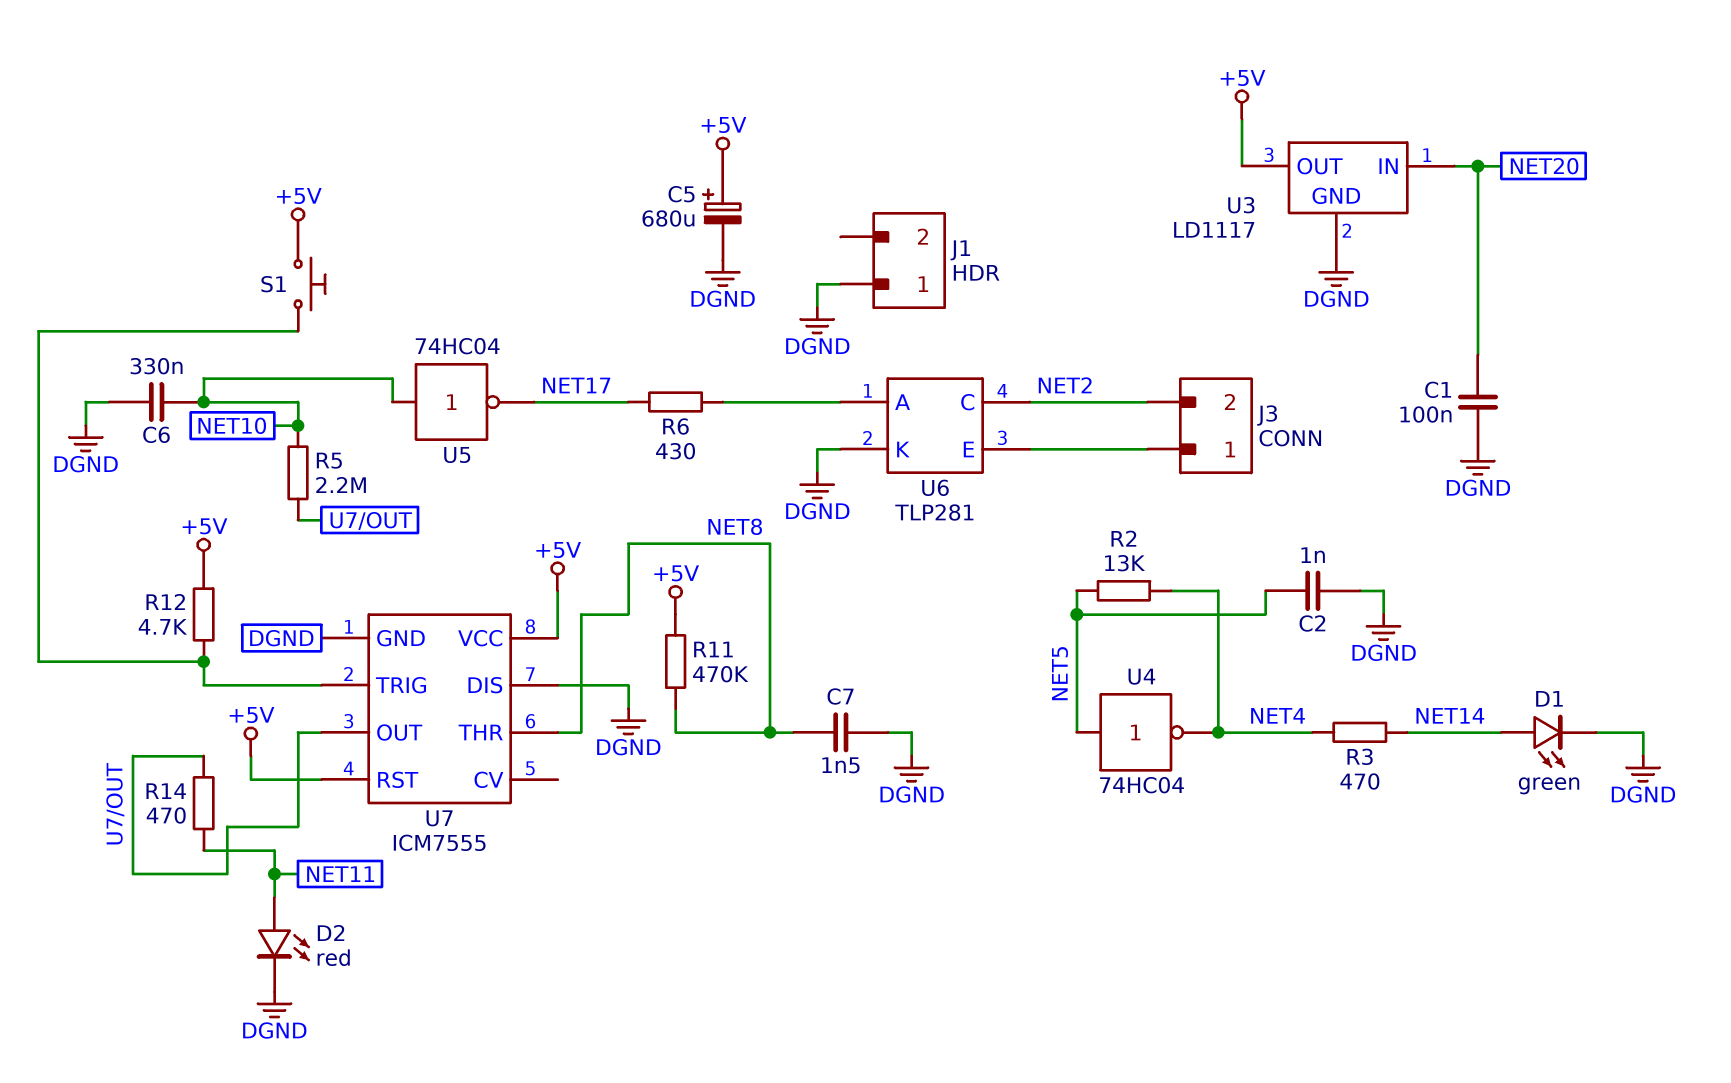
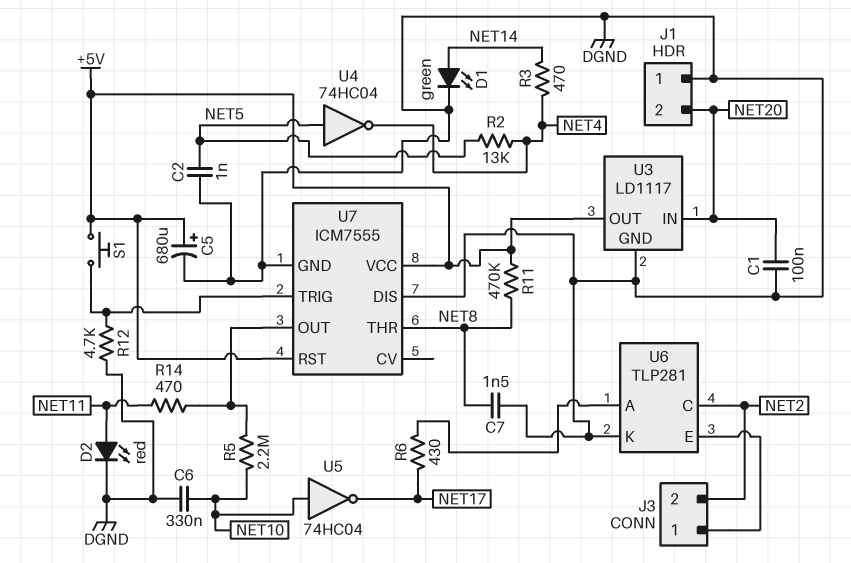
J1 pin 2: none -> NET20
R12: 4.7k (+5V, U7/TRIG) -> 4.7k (DGND, U7/TRIG)

